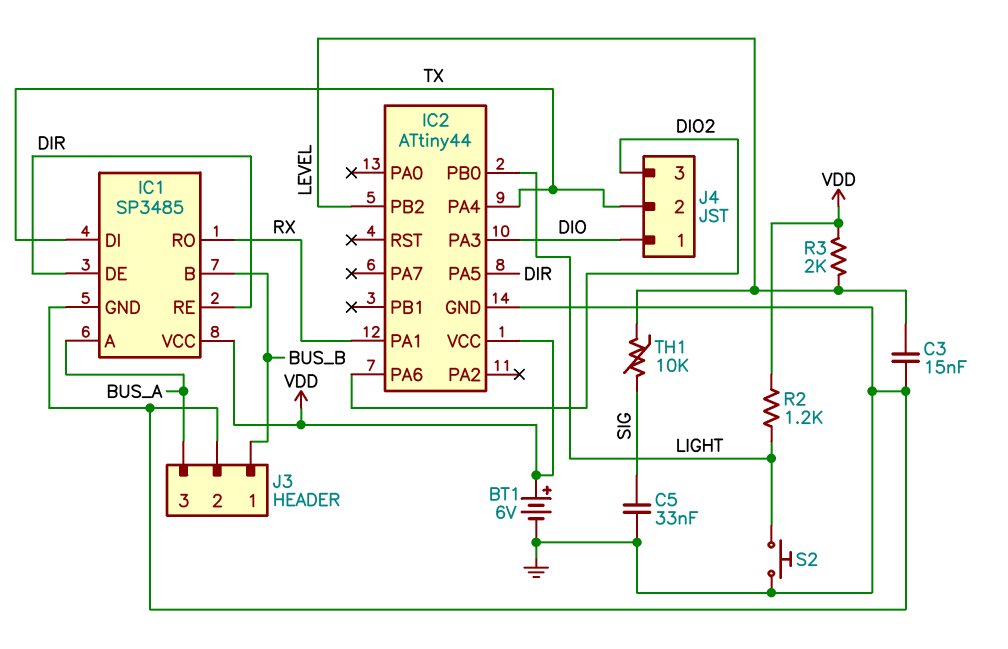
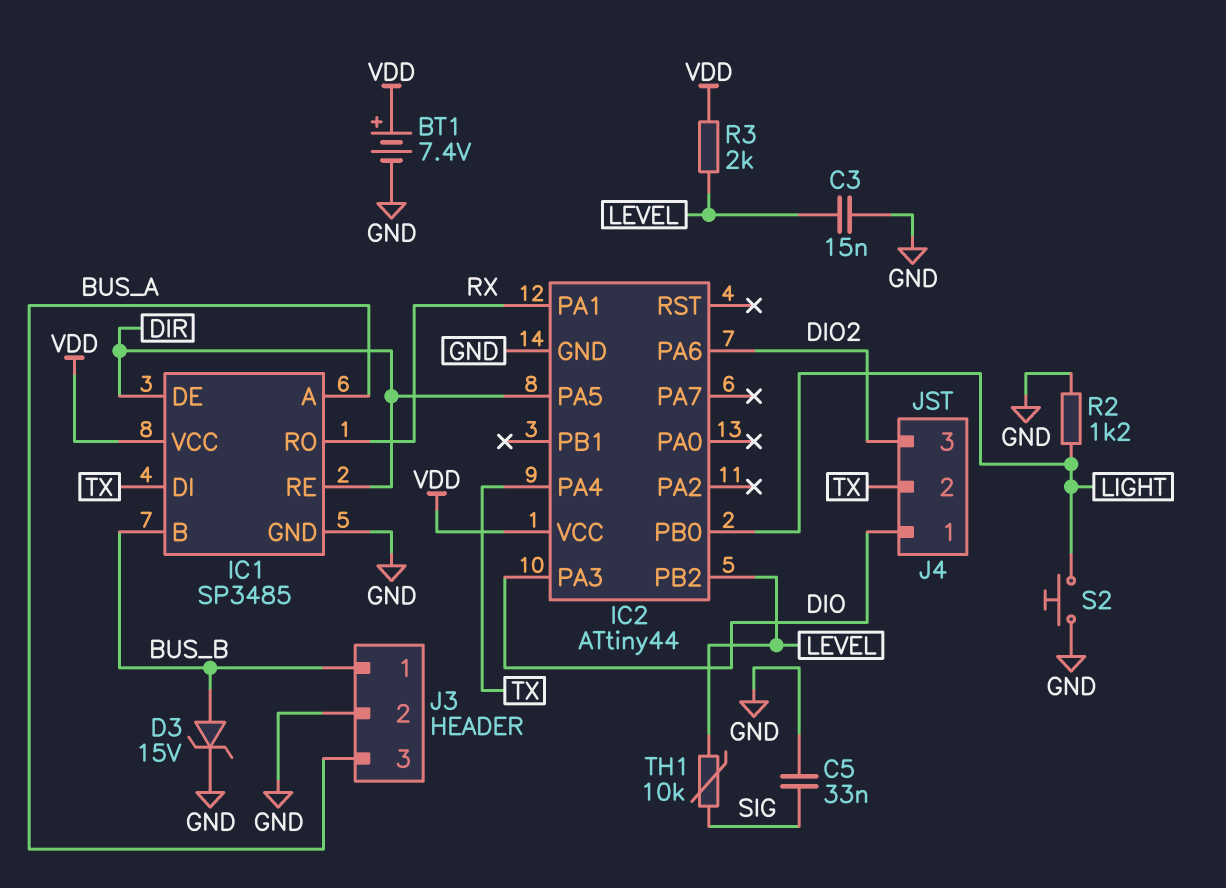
BT1: 6V (plus VDD, minus GND) -> 7.4V (plus VDD, minus GND)
D3: none -> zener 15V (A BUS_B, K GND)
R2: 1.2k (LIGHT, VDD) -> 1.2k (GND, LIGHT)

